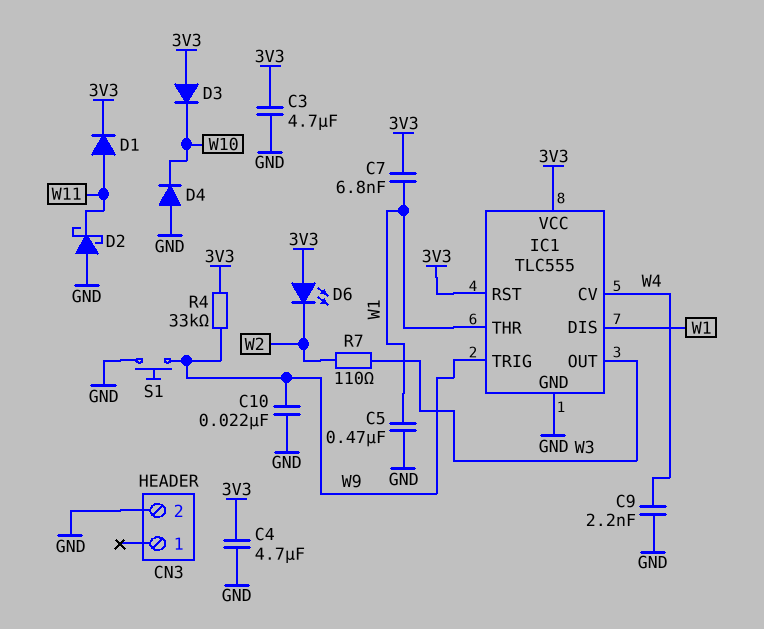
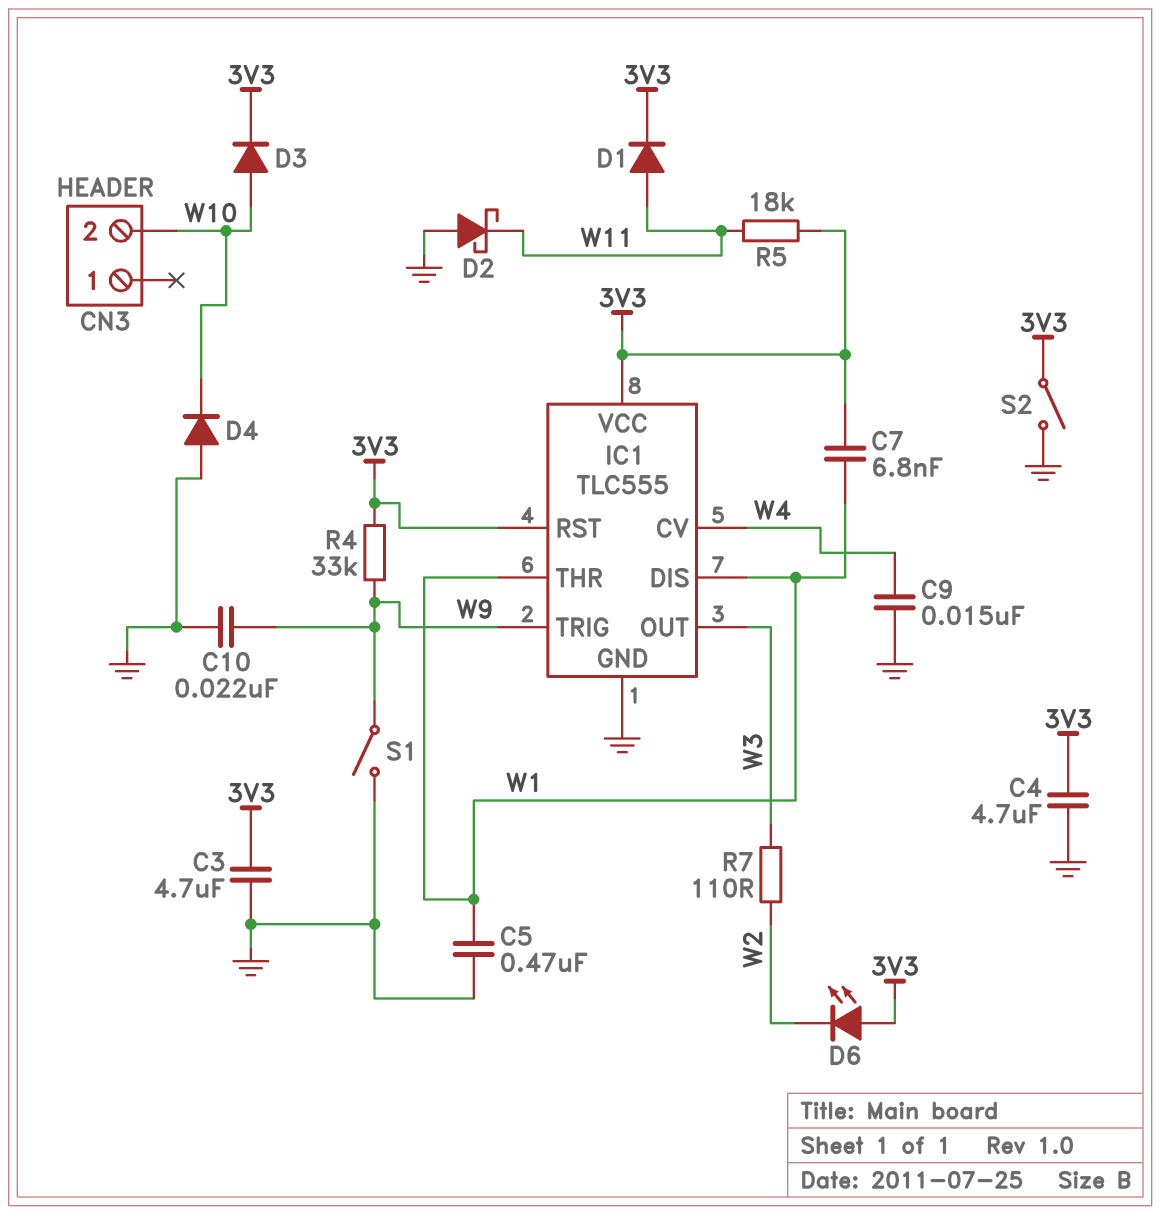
C9: 2.2nF (GND, W4) -> 15nF (GND, W4)
CN3 pin 2: GND -> W10
D3: diode (A 3V3, K W10) -> diode (A W10, K 3V3)
R5: none -> 18k (3V3, W11)
S1: button (GND, W9) -> switch (GND, W9)
S2: none -> switch (3V3, GND)

